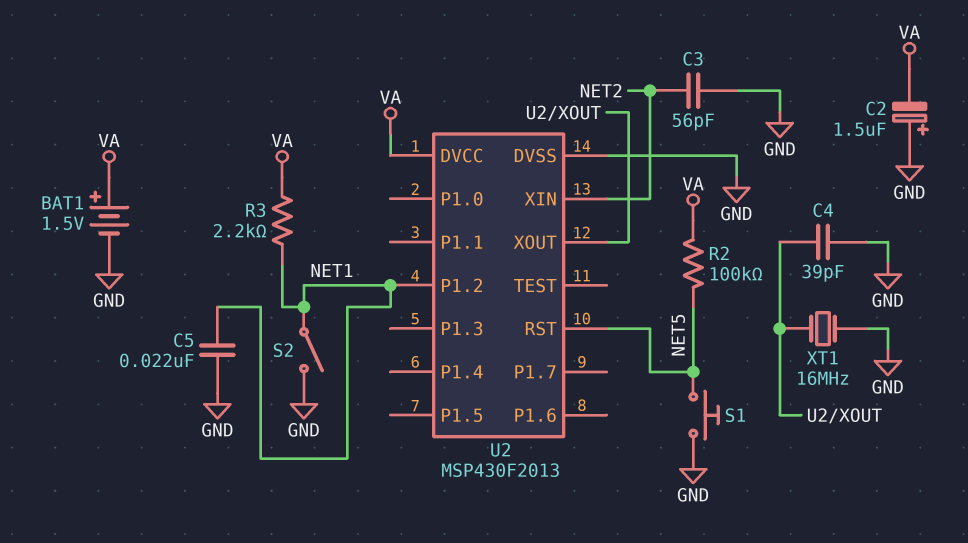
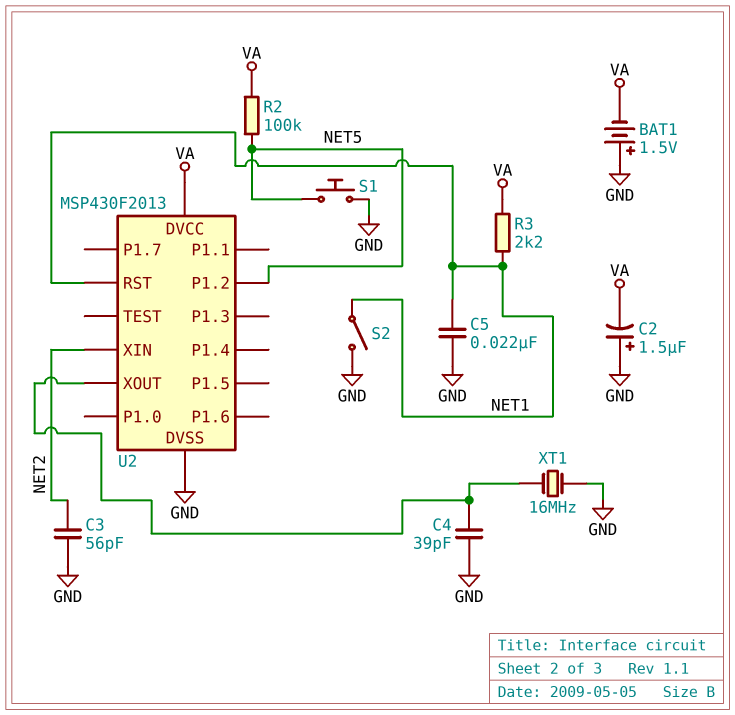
BAT1: 1.5V (plus VA, minus GND) -> 1.5V (plus GND, minus VA)
U2 pin P1.2: NET1 -> NET5
U2 pin RST: NET5 -> NET1

